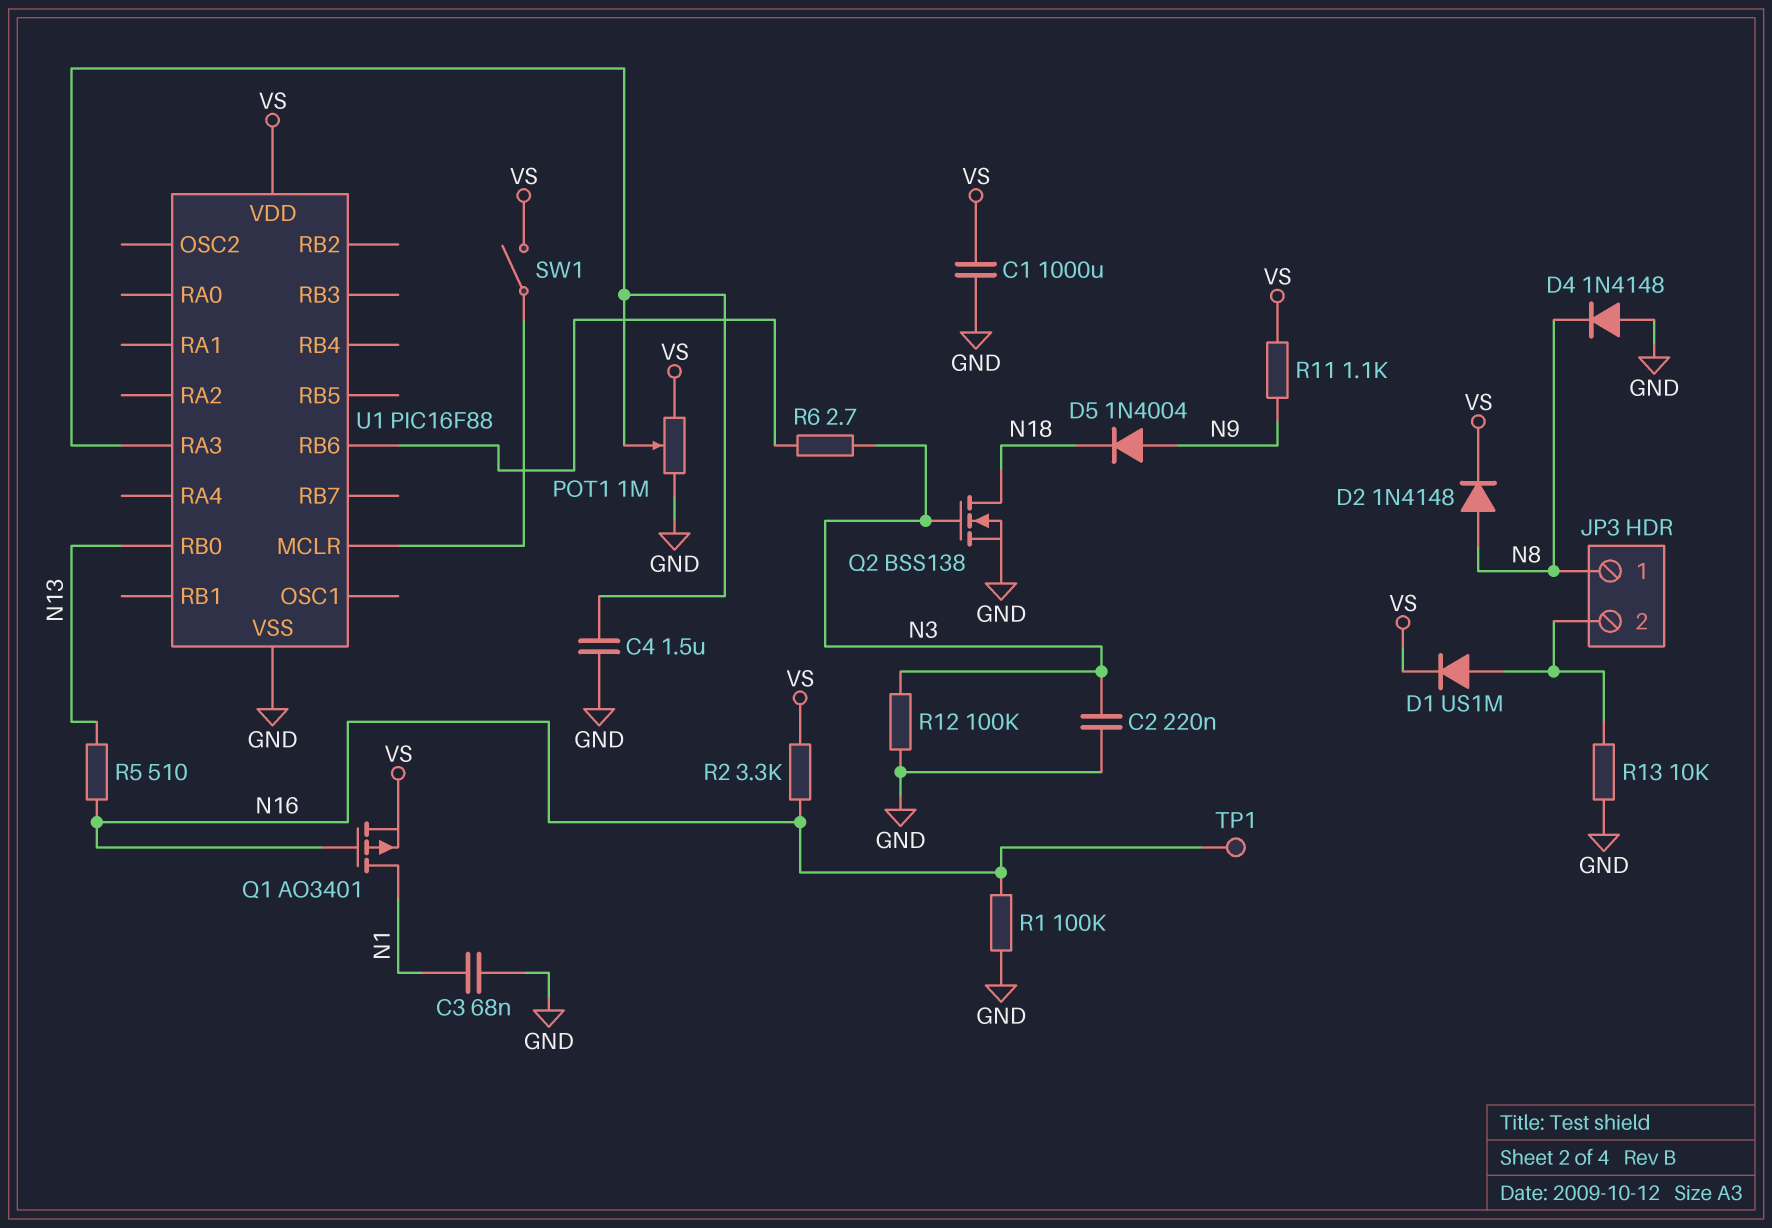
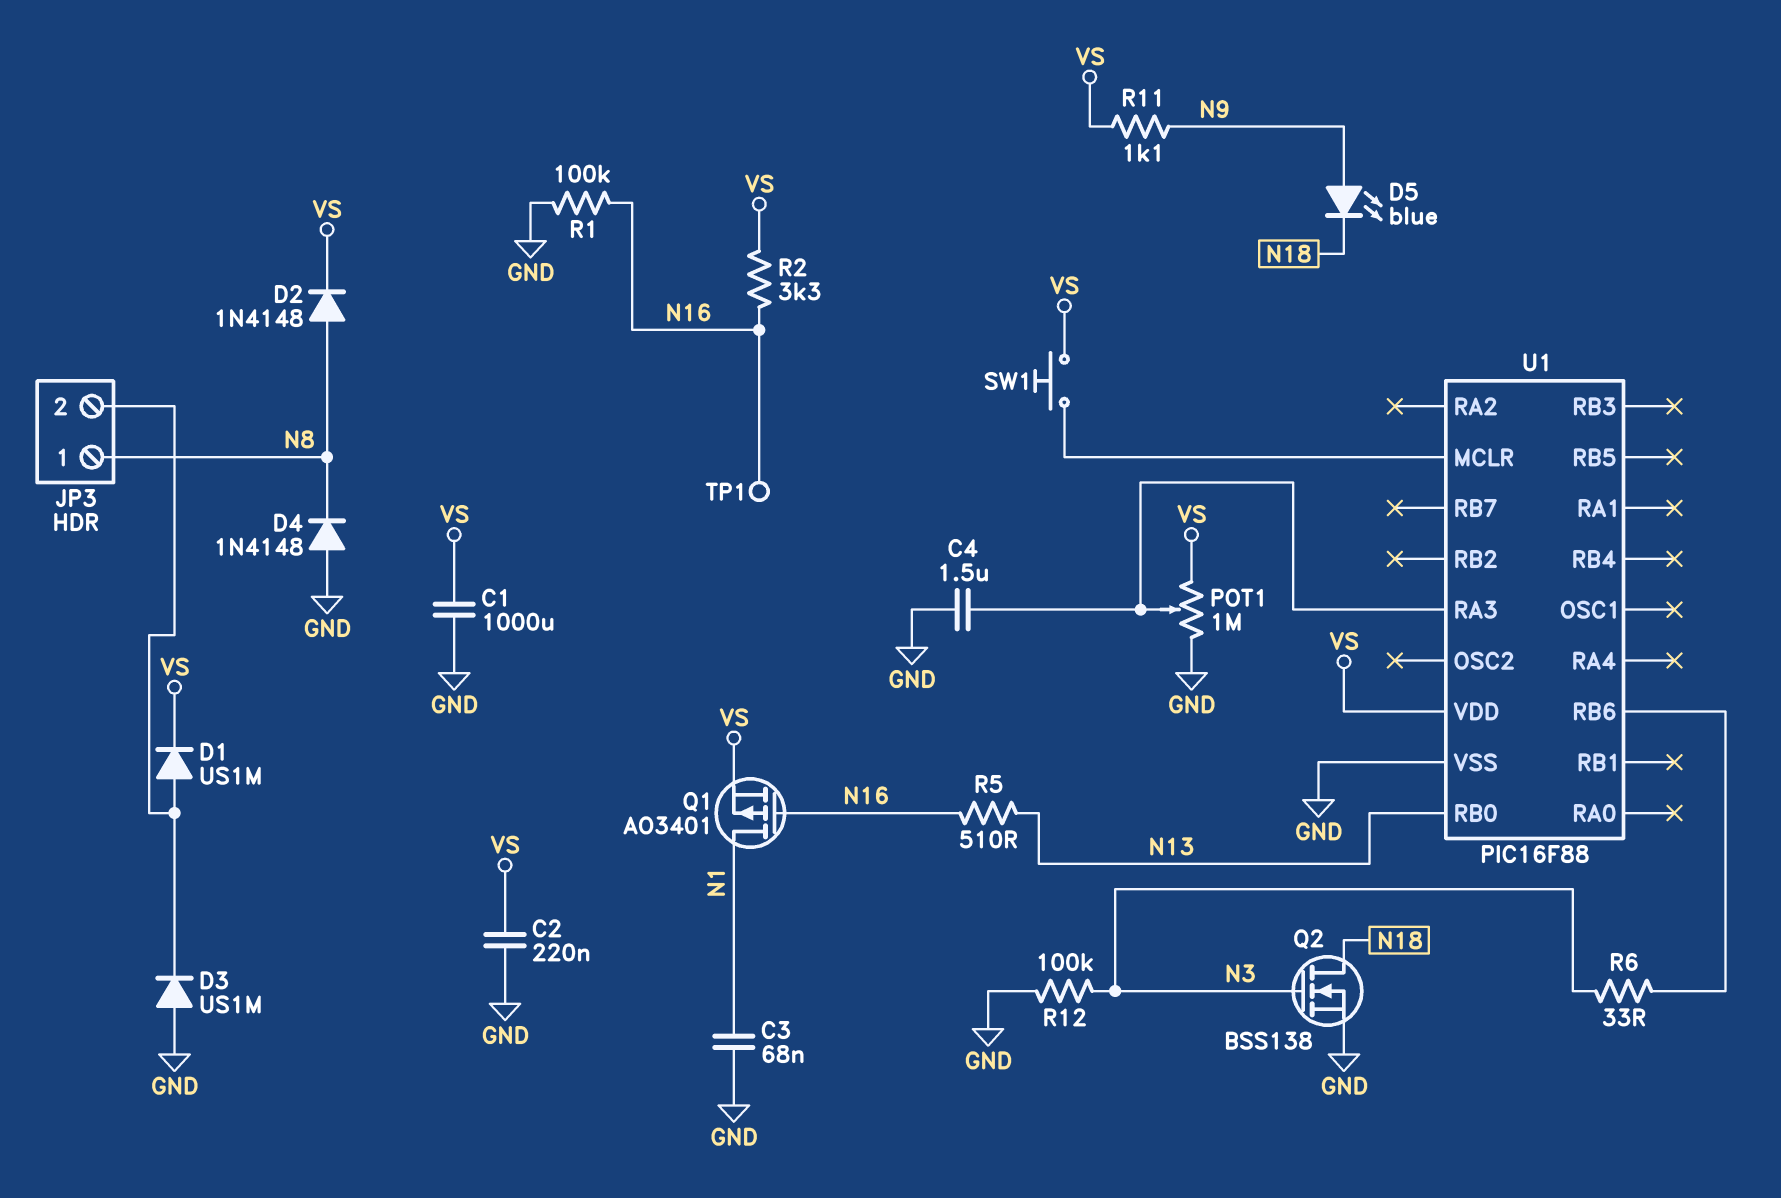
C2: 220nF (GND, N3) -> 220nF (GND, VS)
D3: none -> diode US1M (A GND, K JP3/2)
D5: diode 1N4004 (A N9, K N18) -> LED blue (A N9, K N18)
R6: 2.7 (N3, U1/RB6) -> 33 (N3, U1/RB6)
R13: 10k (GND, JP3/2) -> none
SW1: switch (U1/MCLR, VS) -> button (U1/MCLR, VS)

